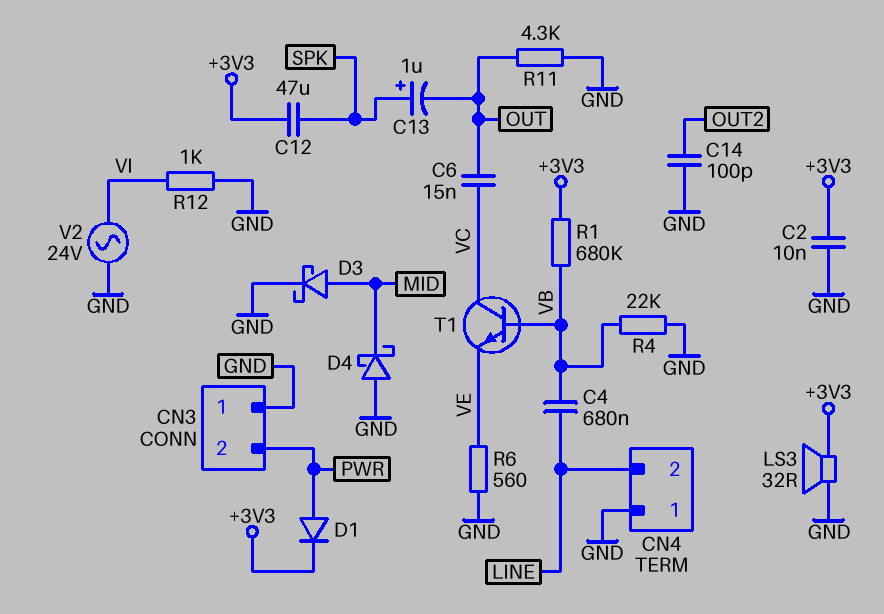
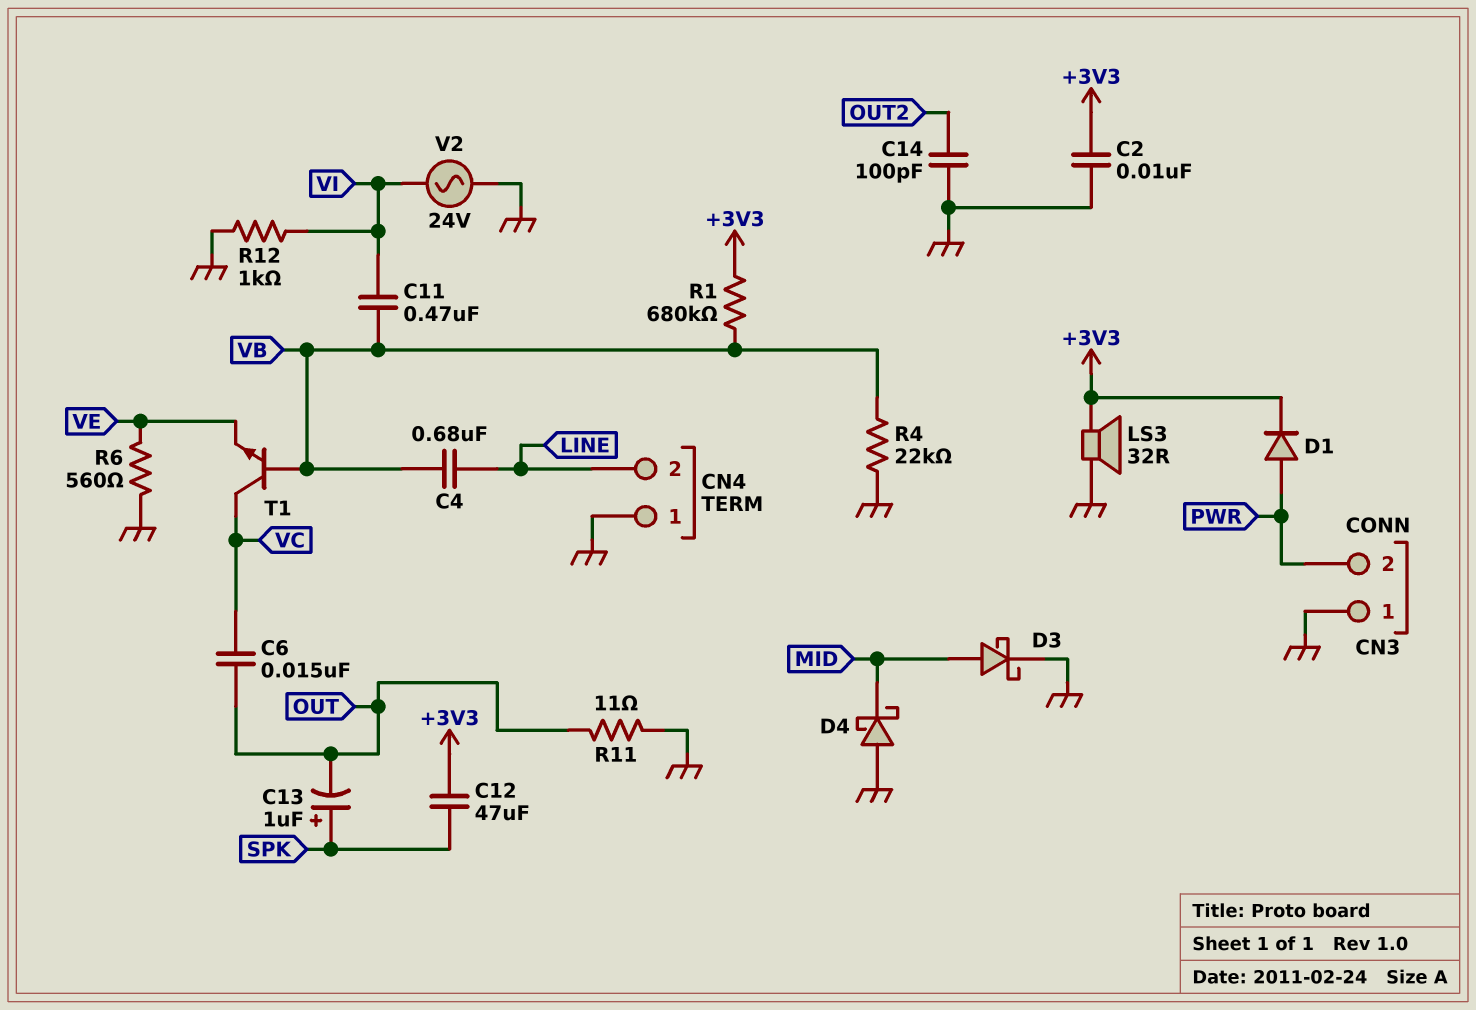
C11: none -> 470nF (VB, VI)
R11: 4.3k (GND, OUT) -> 11 (GND, OUT)

